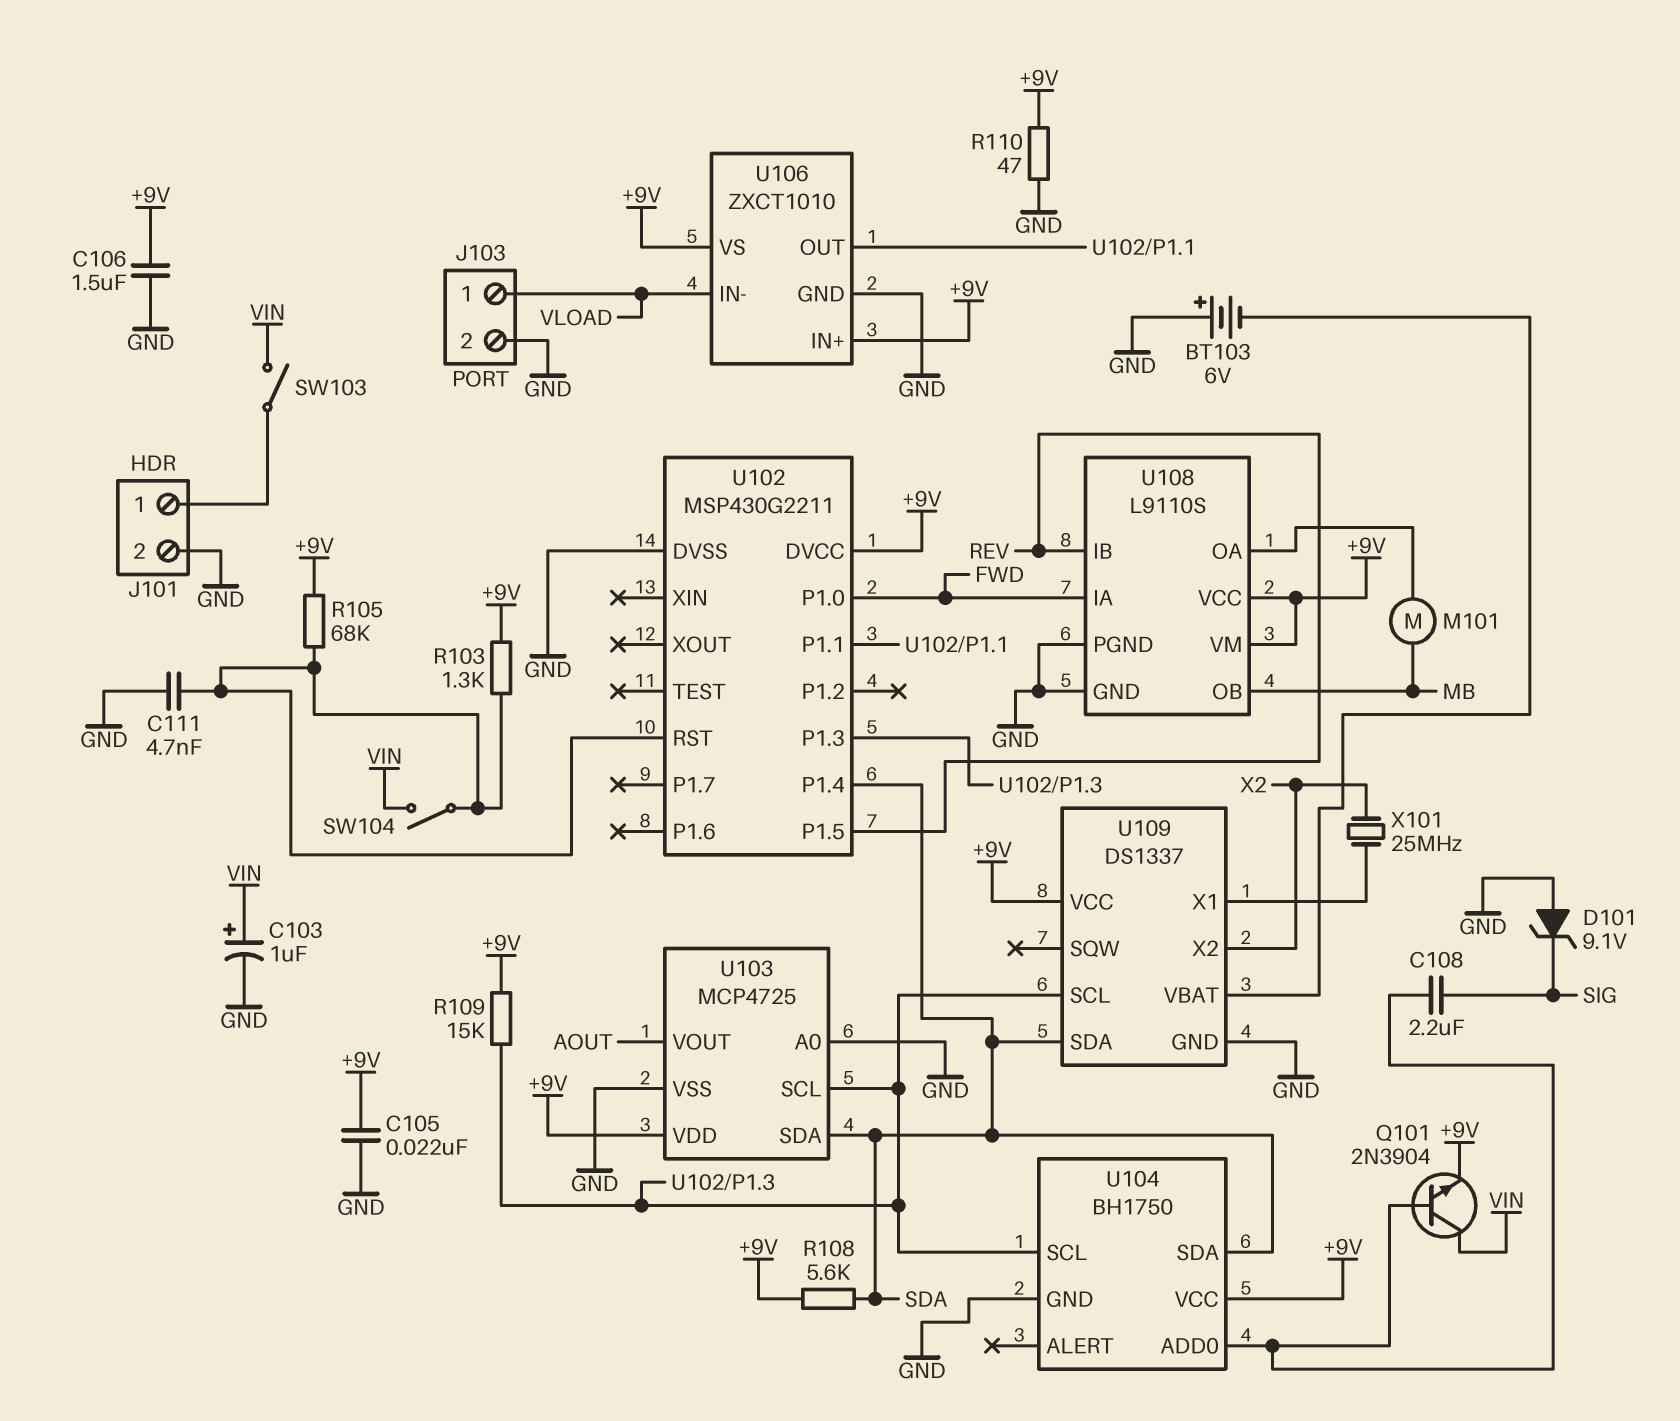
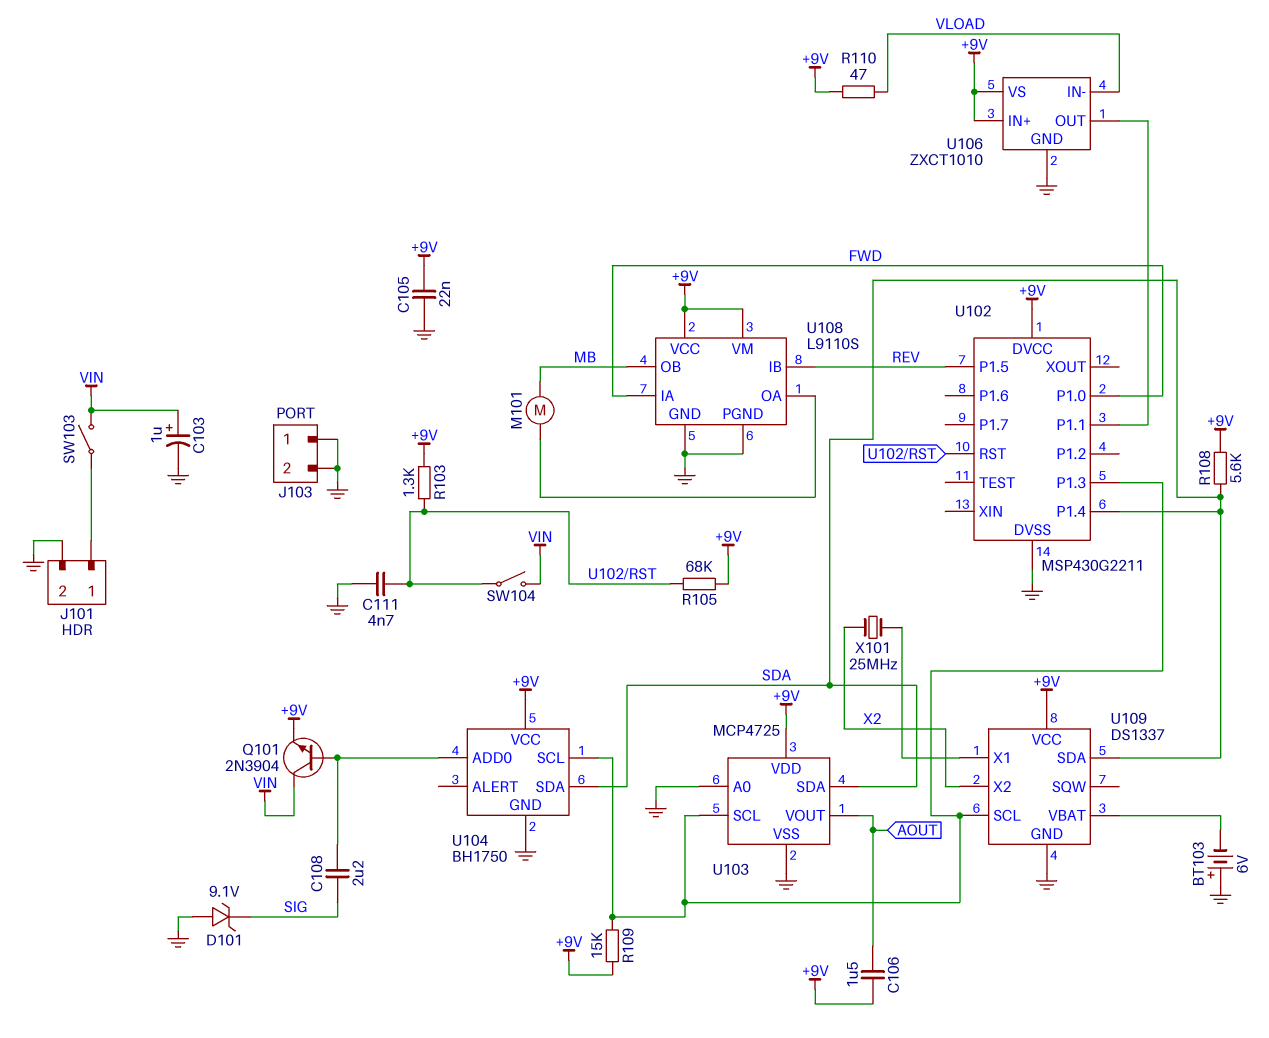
C106: 1.5uF (+9V, GND) -> 1.5uF (+9V, AOUT)
J103 pin 1: VLOAD -> GND
R110: 47 (+9V, GND) -> 47 (+9V, VLOAD)

